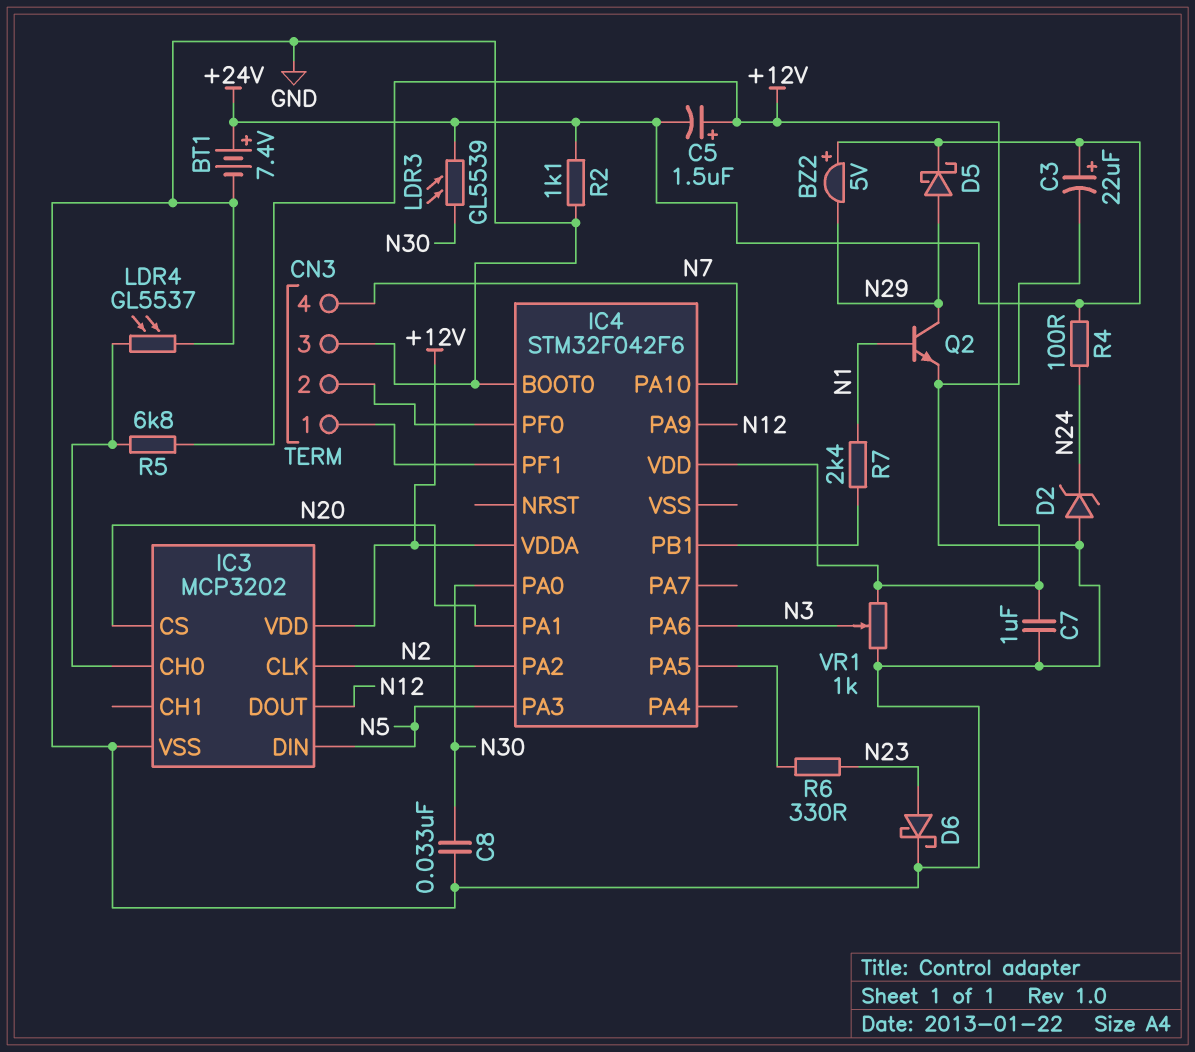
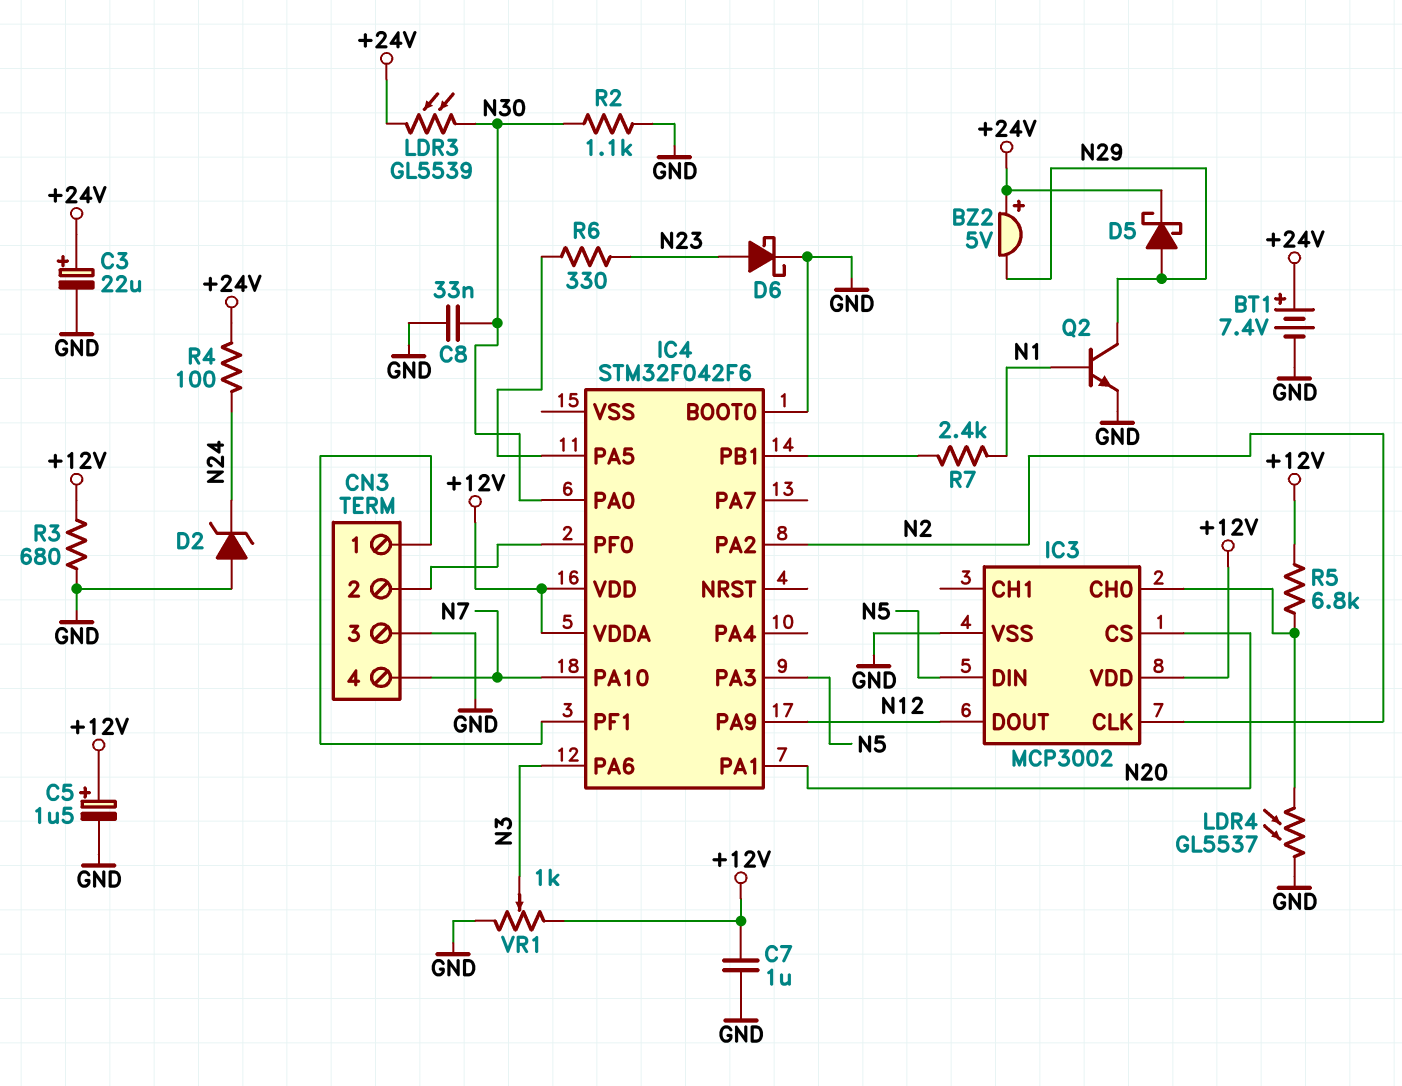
C5: 1.5uF (plus +12V, minus +24V) -> 1.5uF (plus +12V, minus GND)
IC3: MCP3202 -> MCP3002
R2: 1.1k (+24V, GND) -> 1.1k (GND, N30)
R3: none -> 680 (+12V, GND)

